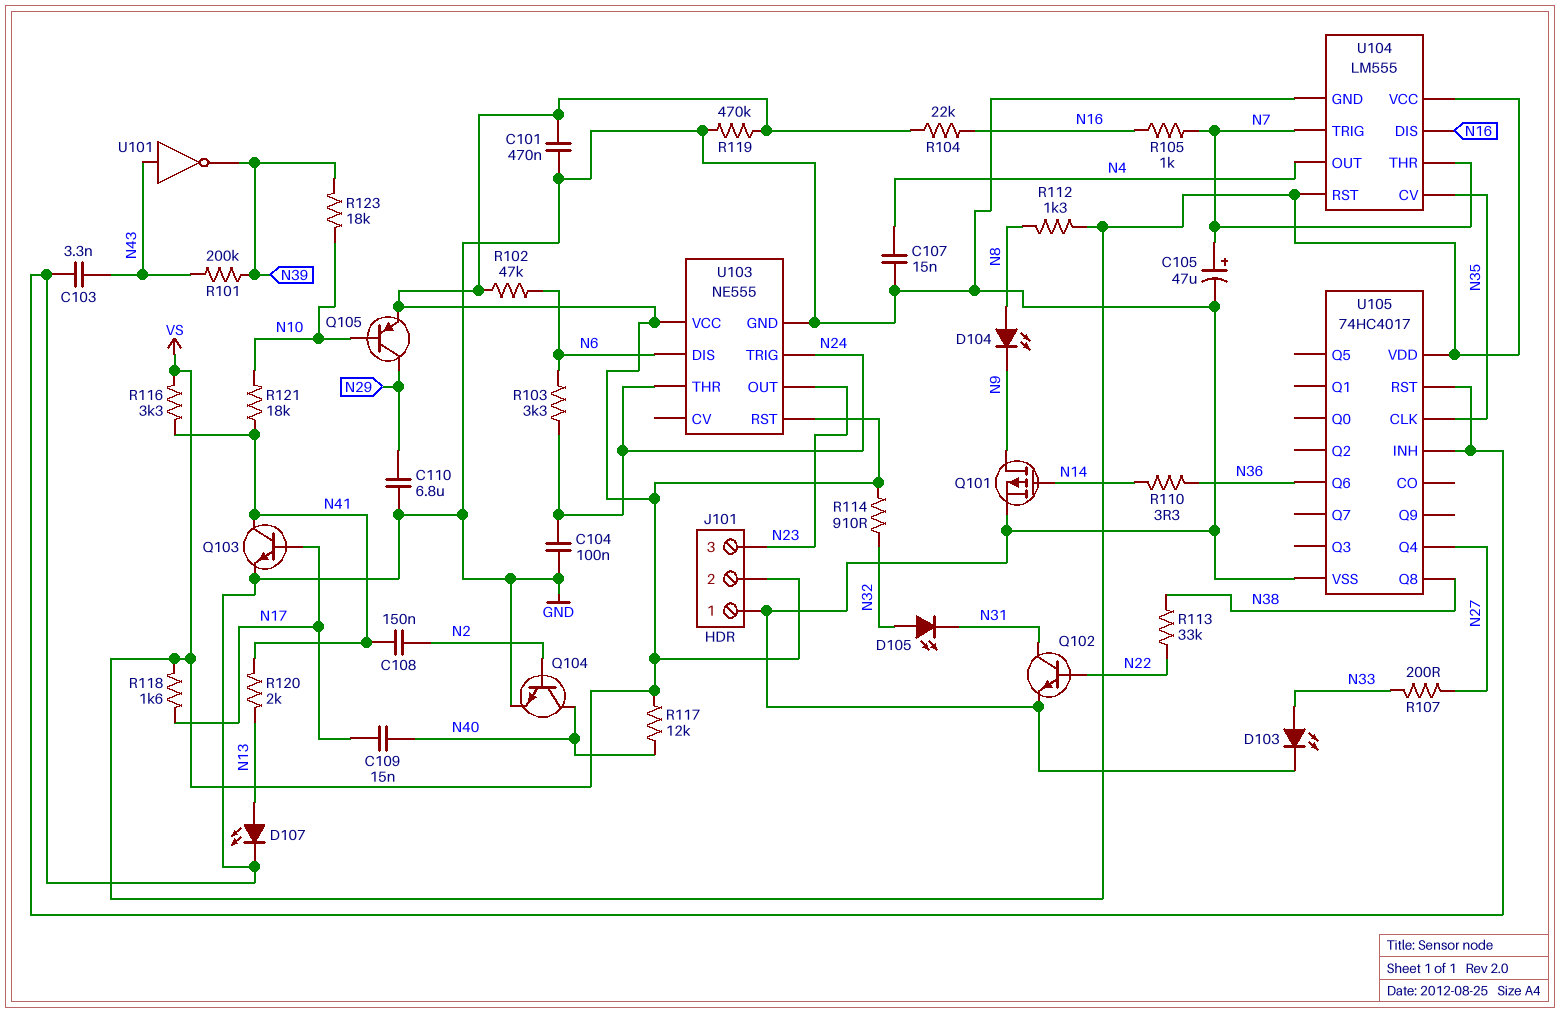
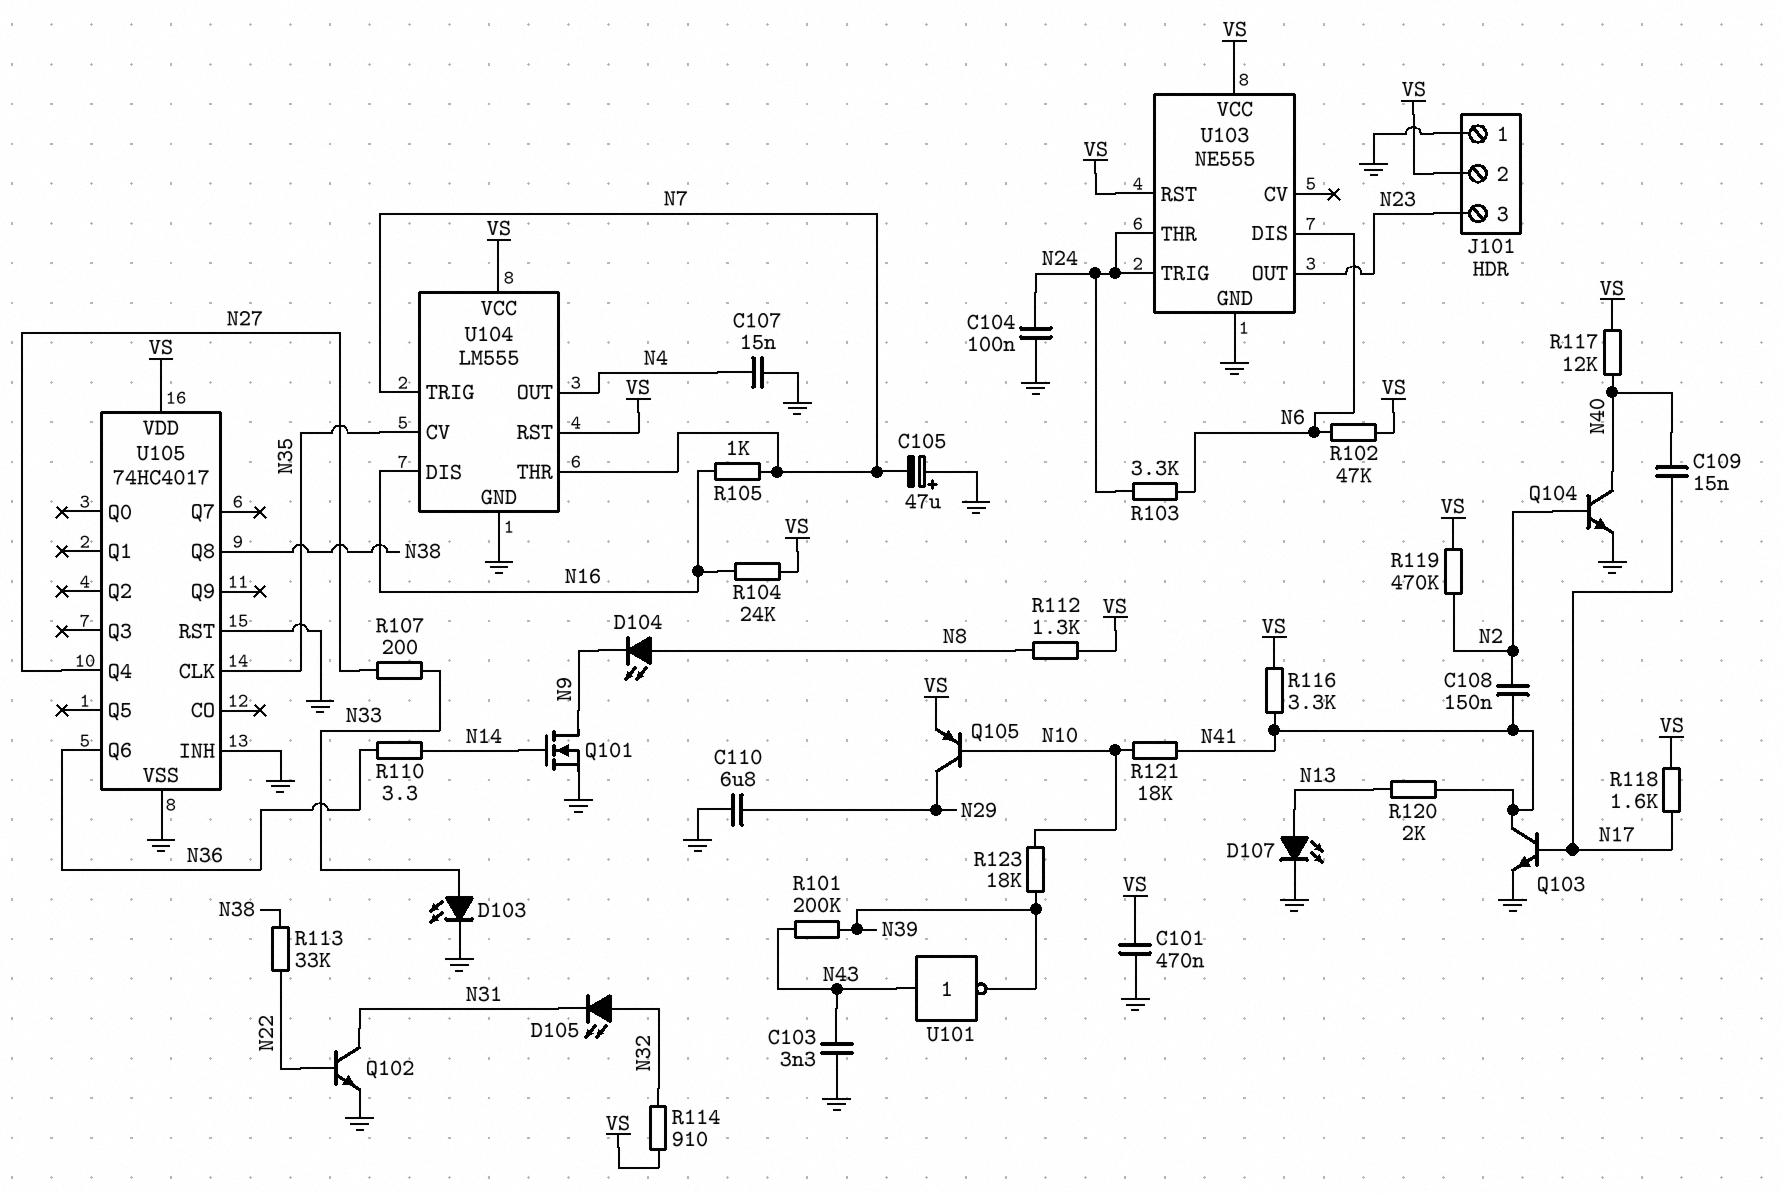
C105: 47uF (plus N7, minus GND) -> 47uF (plus GND, minus N7)
Q101: PMOS (G N14, D N9, S GND) -> NMOS (G N14, D N9, S GND)
R104: 22k (N16, VS) -> 24k (N16, VS)
R119: 470k (GND, VS) -> 470k (N2, VS)

